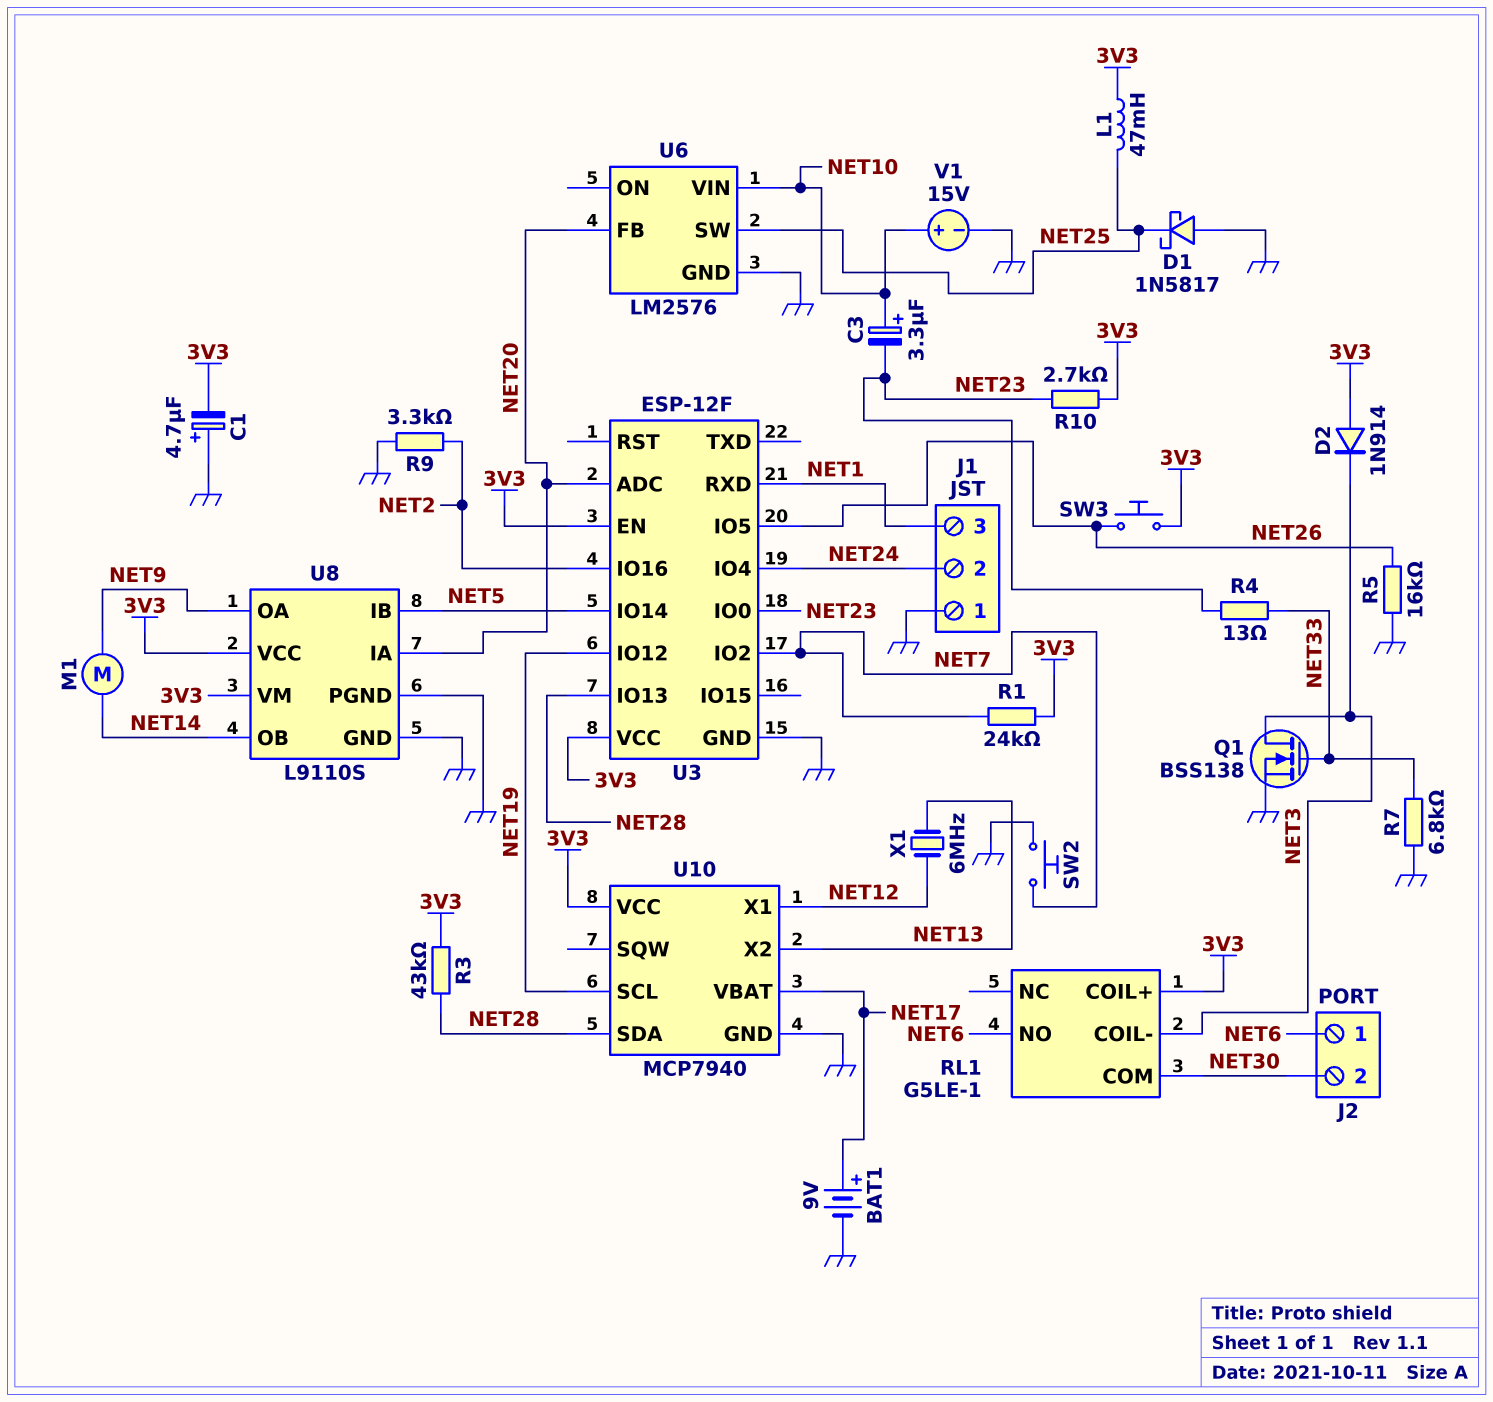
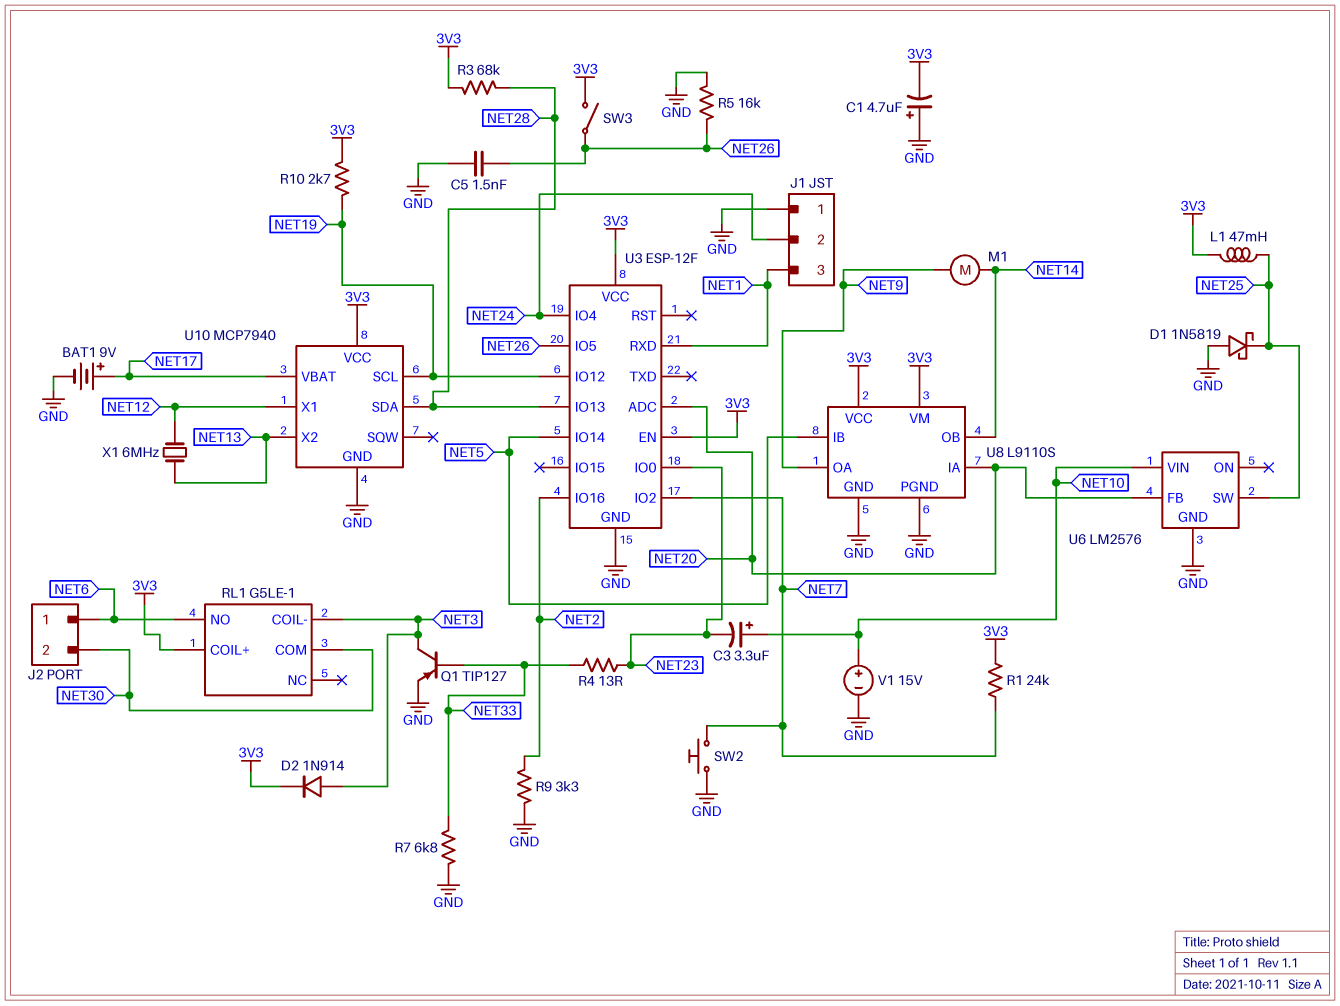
C5: none -> 1.5nF (GND, NET26)
D1: schottky 1N5817 (A GND, K NET25) -> schottky 1N5819 (A GND, K NET25)
D2: diode 1N914 (A 3V3, K NET3) -> diode 1N914 (A NET3, K 3V3)
Q1: NMOS BSS138 (G NET33, D NET3, S GND) -> PNP TIP127 (B NET33, C NET3, E GND)
R3: 43k (3V3, NET28) -> 68k (3V3, NET28)
R10: 2.7k (3V3, NET23) -> 2.7k (3V3, NET19)
SW3: button (3V3, NET26) -> switch (3V3, NET26)

